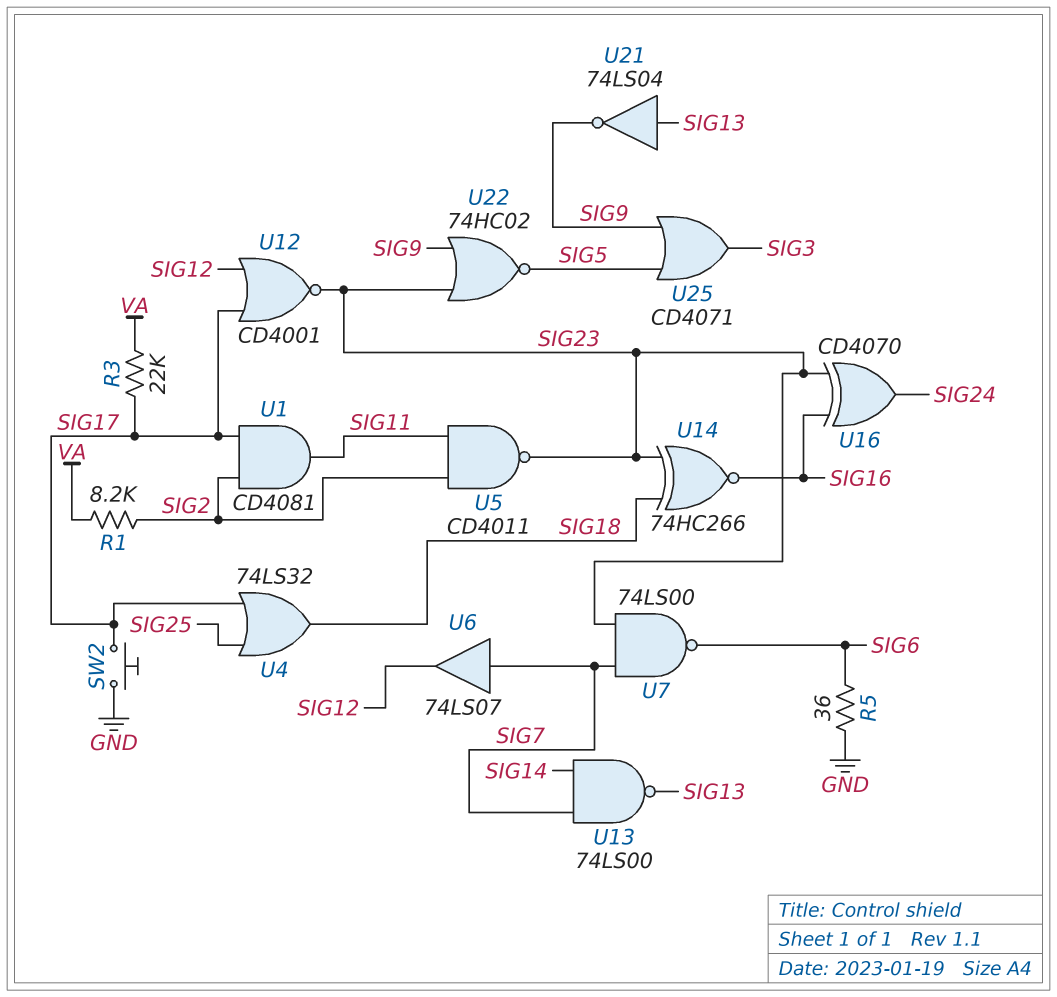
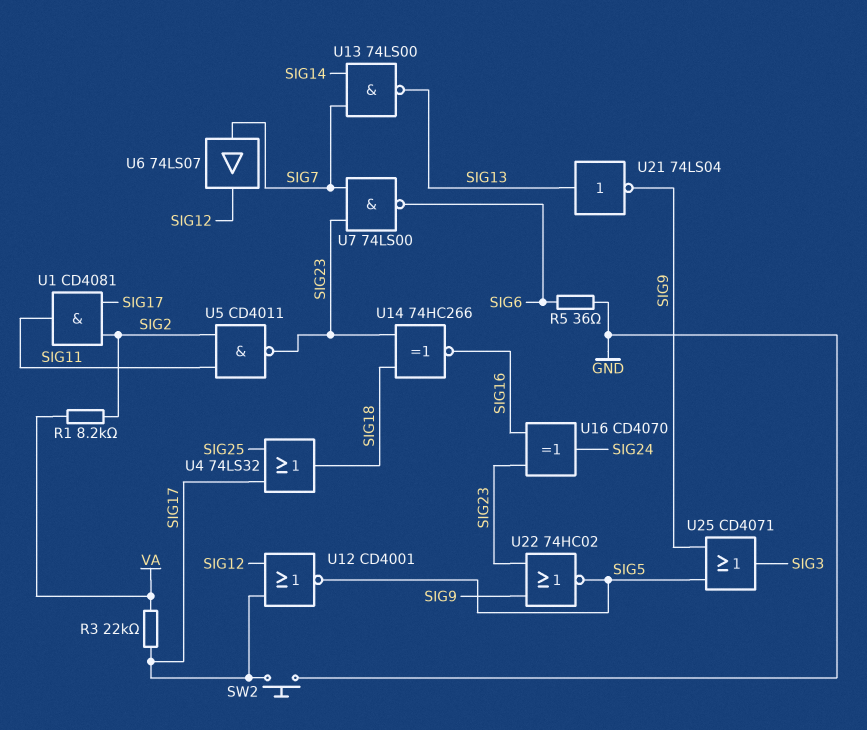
U12: NOR CD4001 (in SIG12, in SIG17, out SIG23) -> NOR CD4001 (in SIG12, in SIG17, out SIG5)

